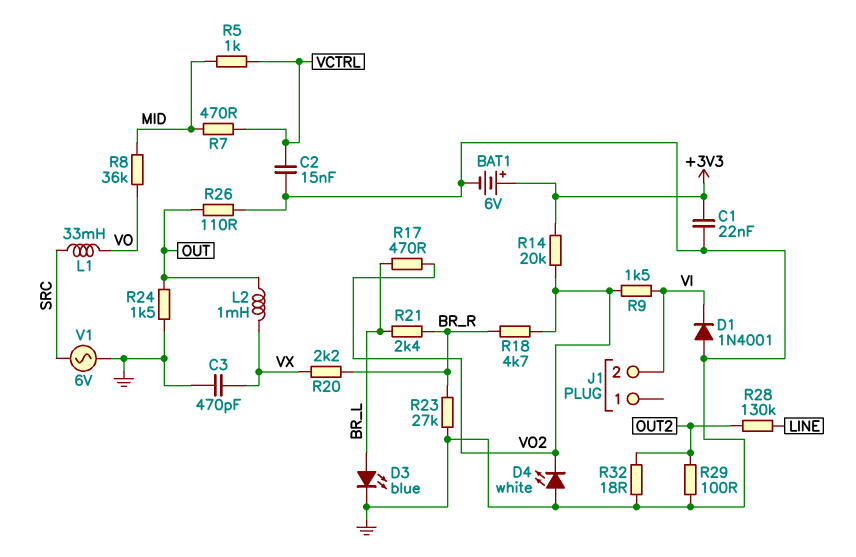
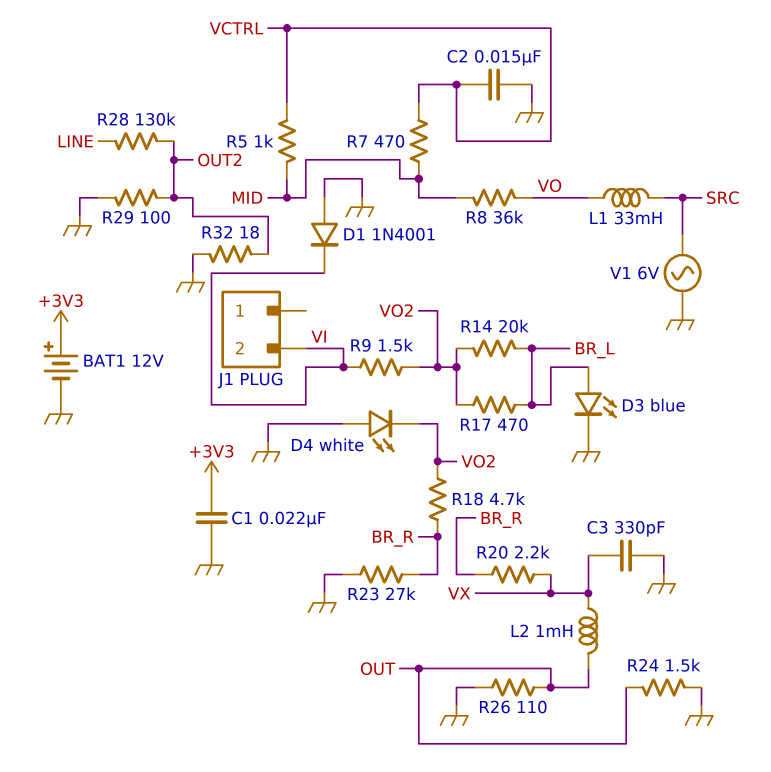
BAT1: 6V (plus +3V3, minus GND) -> 12V (plus +3V3, minus GND)
C3: 470pF (GND, VX) -> 330pF (GND, VX)
R14: 20k (+3V3, VO2) -> 20k (BR_L, VO2)
R21: 2.4k (BR_L, BR_R) -> none

